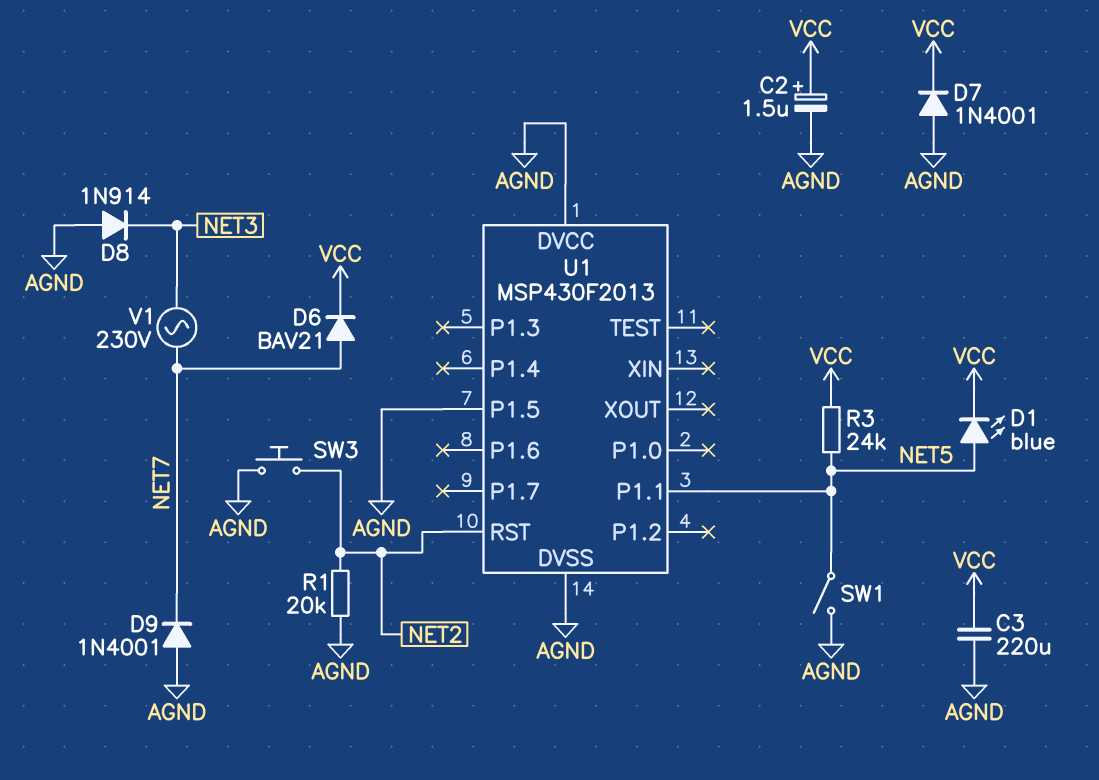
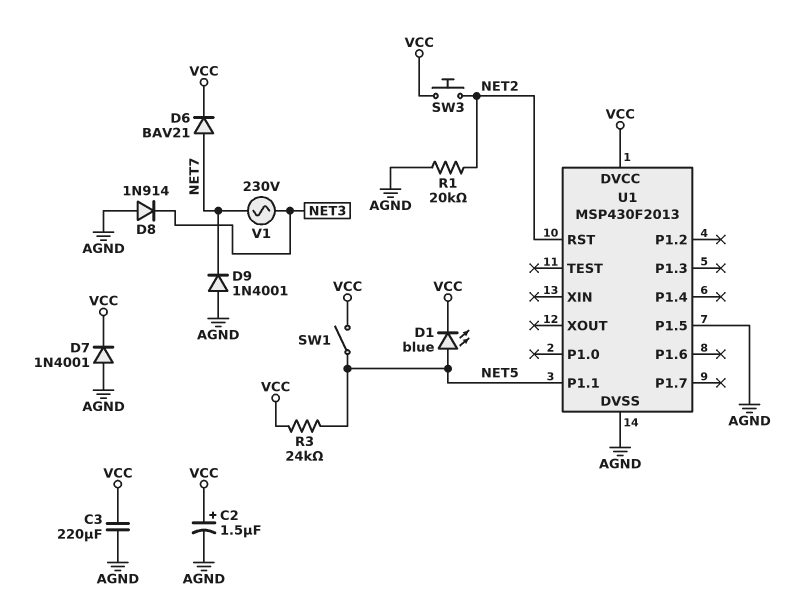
SW1: switch (AGND, NET5) -> switch (NET5, VCC)
SW3: button (AGND, NET2) -> button (NET2, VCC)
U1 pin DVCC: AGND -> VCC

